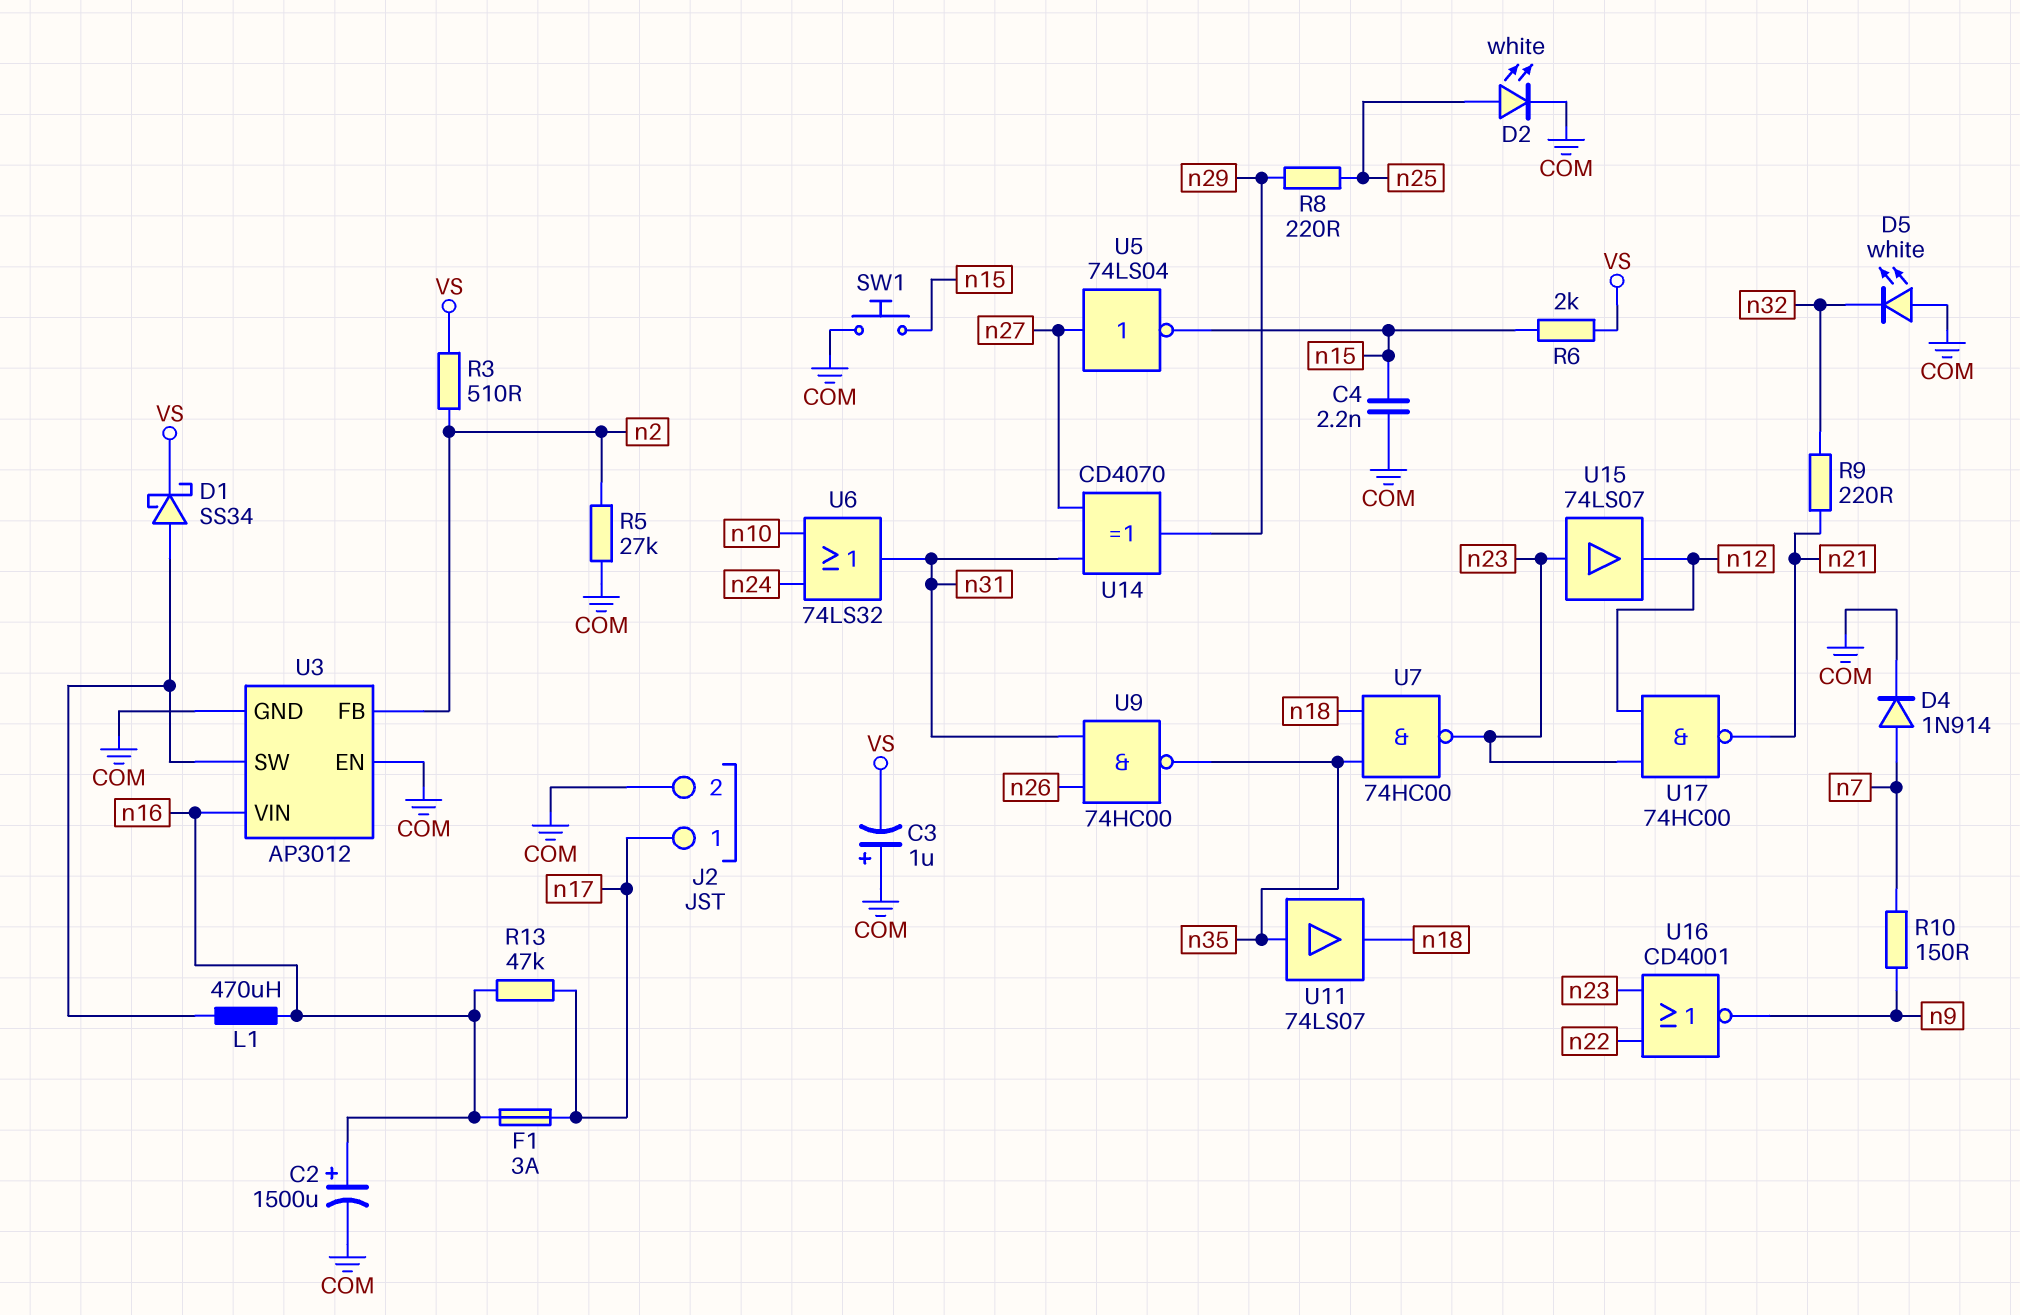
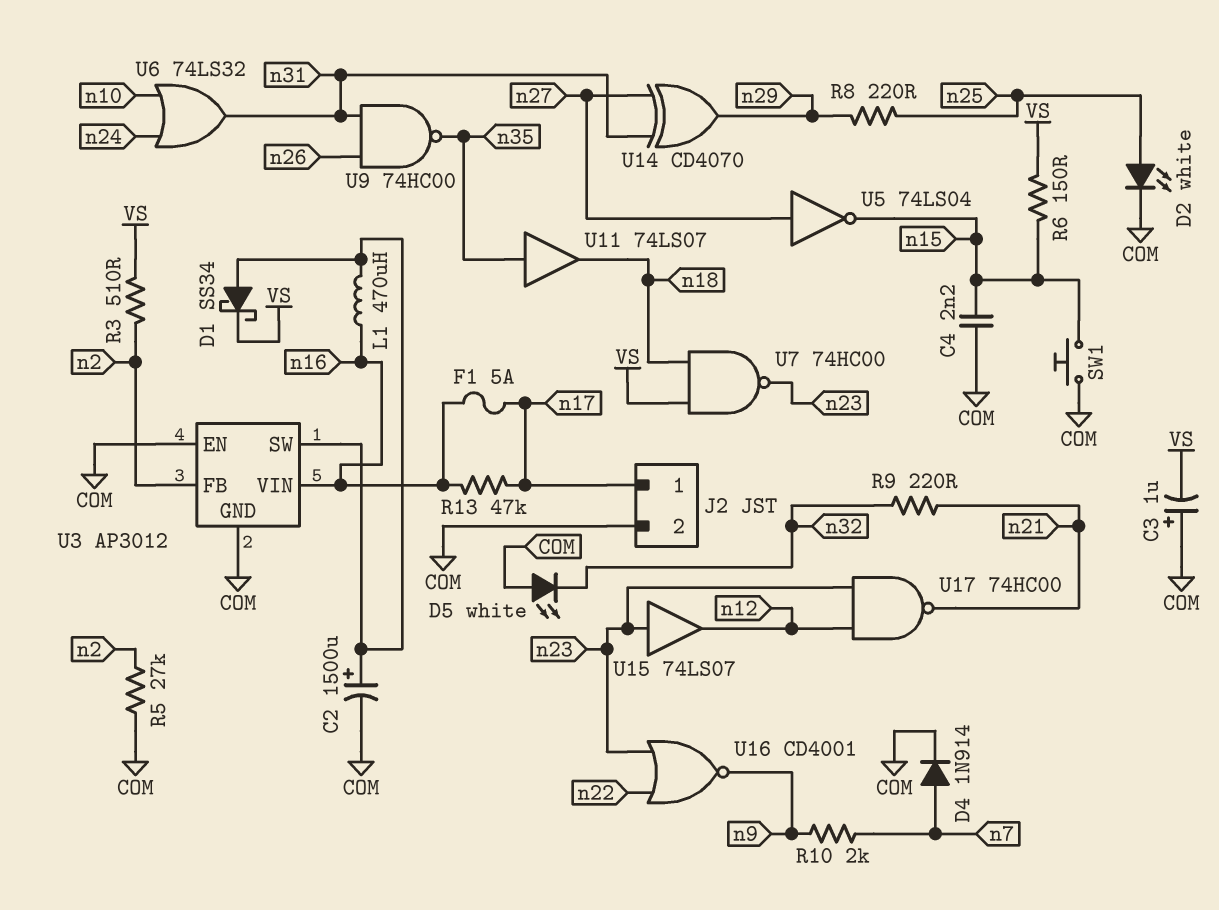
C2: 1500uF (plus n16, minus COM) -> 1500uF (plus U3/SW, minus COM)
F1: 3A (n16, n17) -> 5A (n16, n17)
R6: 2k (VS, n15) -> 150 (VS, n15)
R10: 150 (n7, n9) -> 2k (n7, n9)
U7: NAND 74HC00 (in n18, in n35, out n23) -> NAND 74HC00 (in VS, in n18, out n23)

